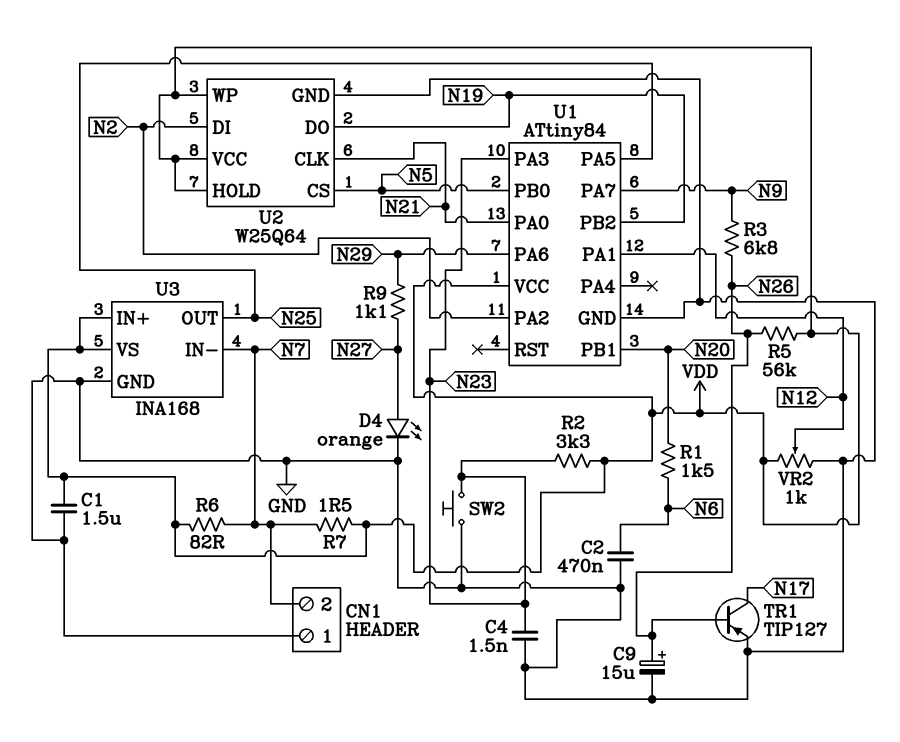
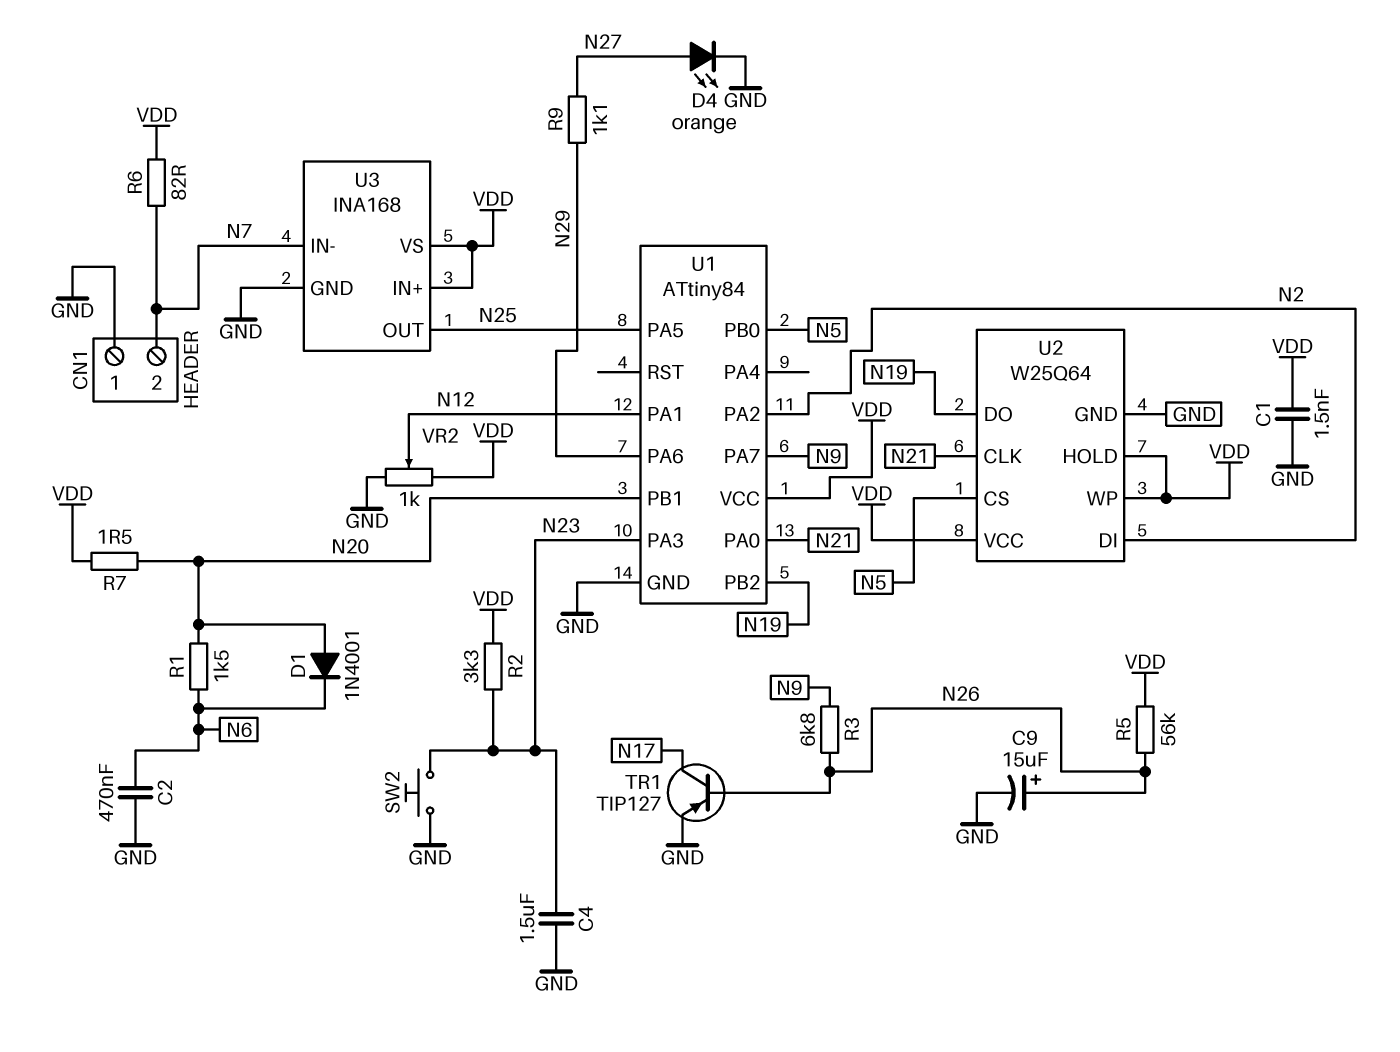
C1: 1.5uF (GND, VDD) -> 1.5nF (GND, VDD)
C4: 1.5nF (GND, N23) -> 1.5uF (GND, N23)
D1: none -> diode 1N4001 (A N20, K N6)
R7: 1.5 (N7, VDD) -> 1.5 (N20, VDD)

